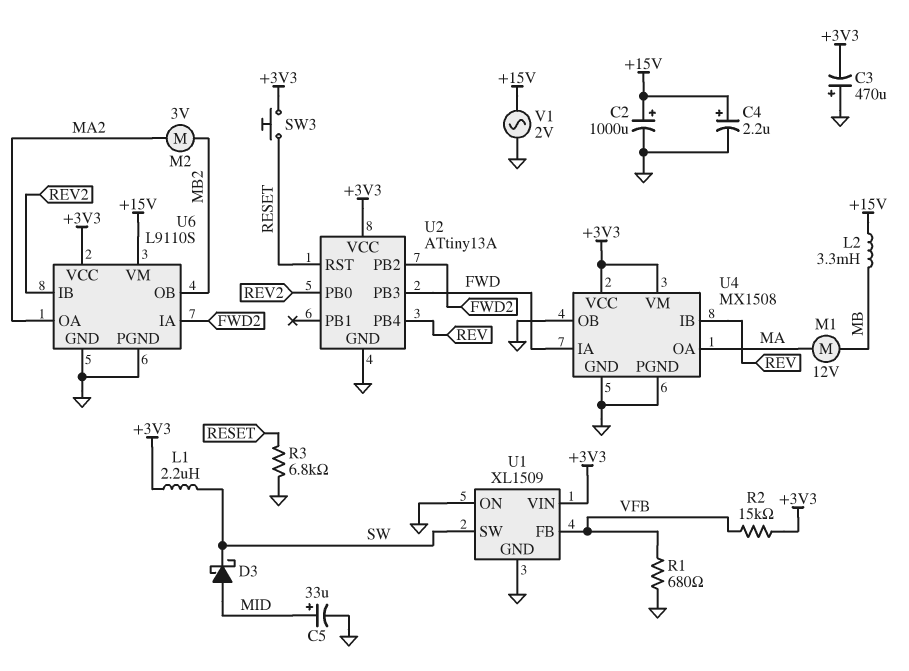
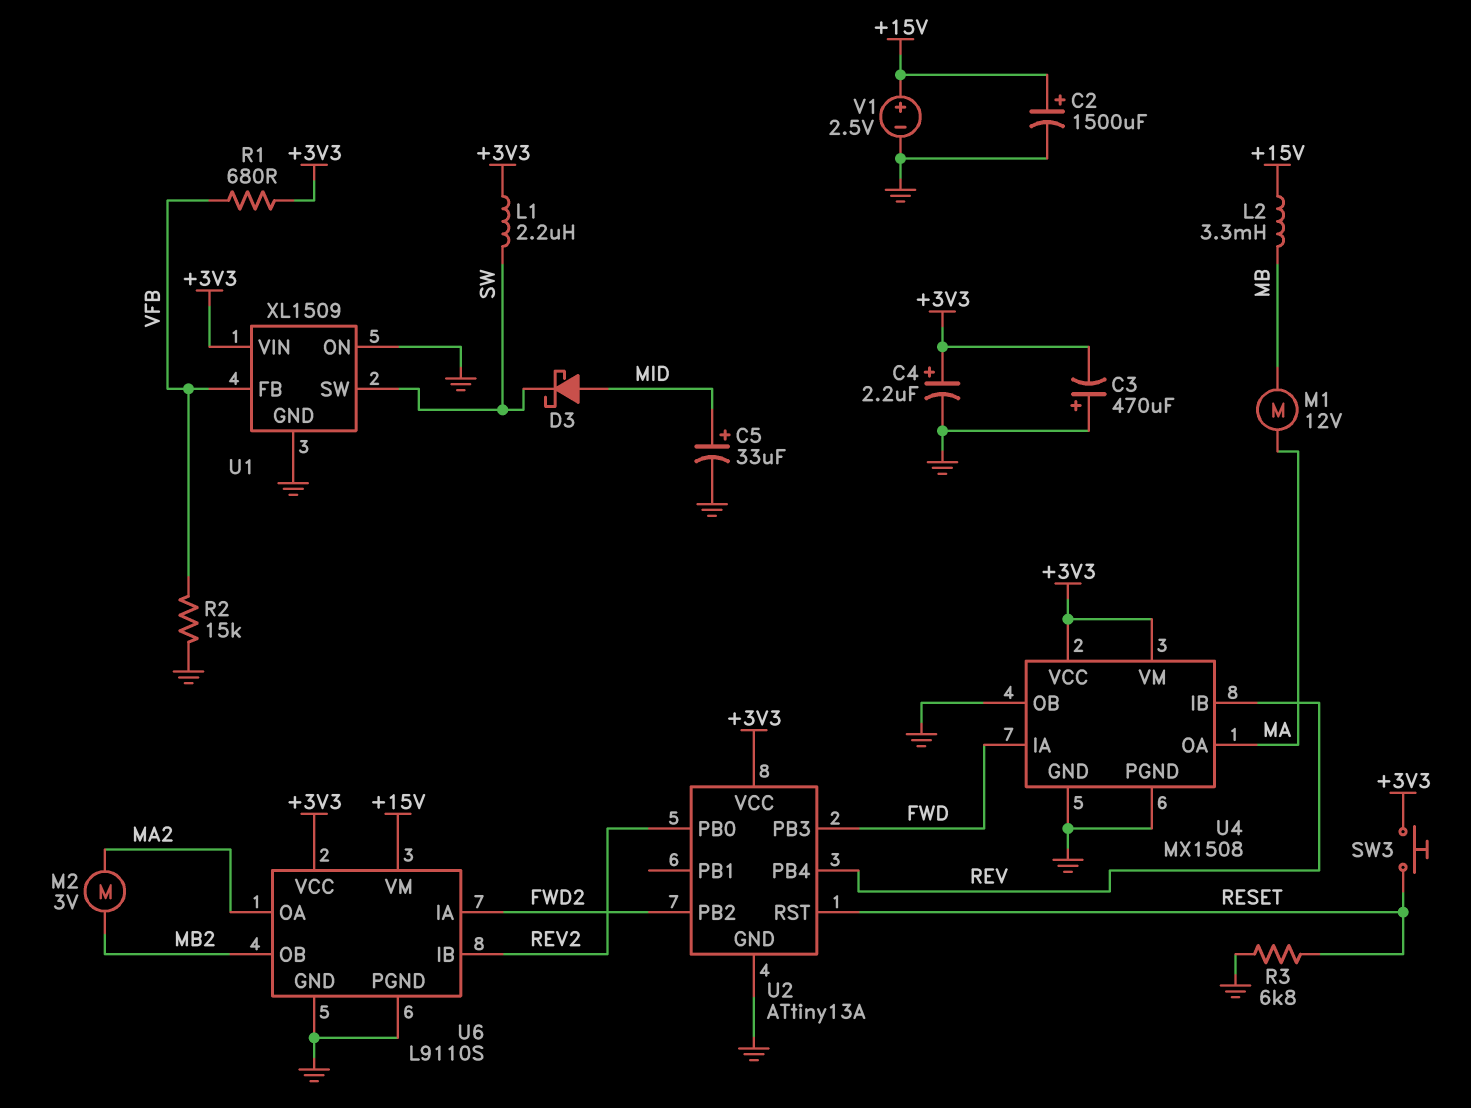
C2: 1000uF (plus +15V, minus GND) -> 1500uF (plus +15V, minus GND)
C4: 2.2uF (plus +15V, minus GND) -> 2.2uF (plus +3V3, minus GND)
R1: 680 (GND, VFB) -> 680 (+3V3, VFB)
R2: 15k (+3V3, VFB) -> 15k (GND, VFB)
V1: AC 2V (+15V, GND) -> 2.5V (plus +15V, minus GND)

